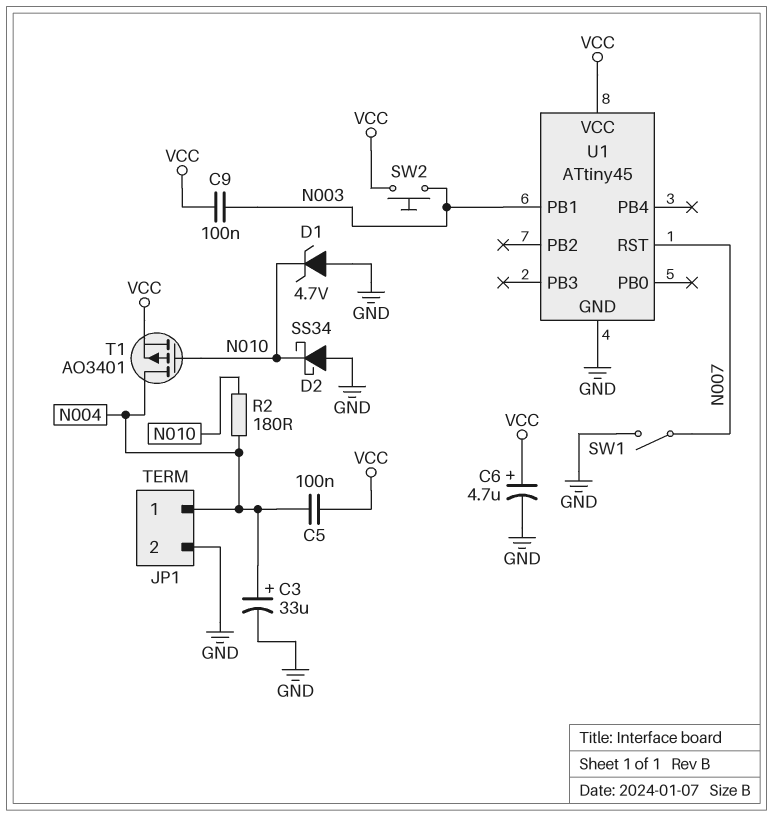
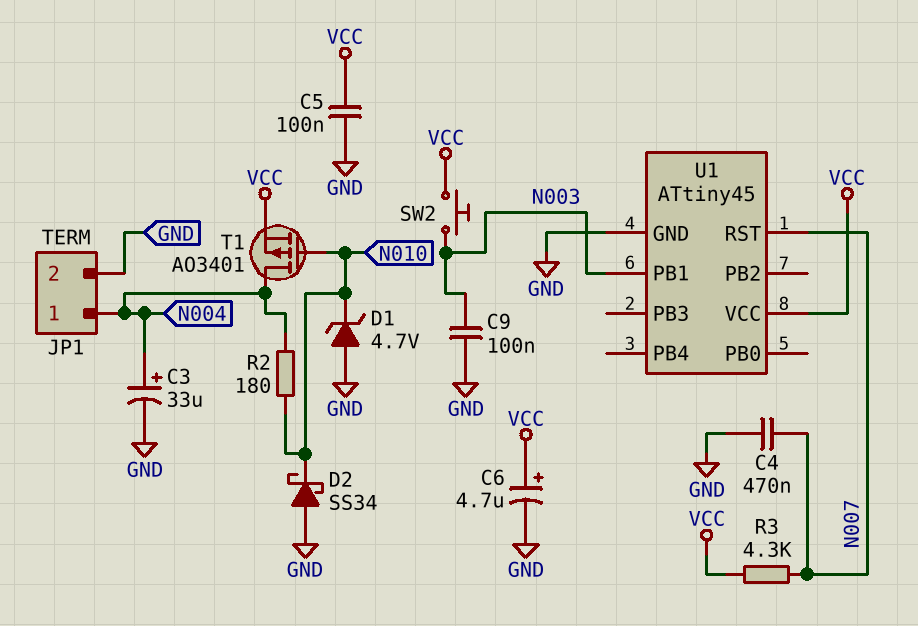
C4: none -> 470nF (GND, N007)
C5: 100nF (N004, VCC) -> 100nF (GND, VCC)
C9: 100nF (N003, VCC) -> 100nF (GND, N003)
R3: none -> 4.3k (N007, VCC)
SW1: switch (GND, N007) -> none

